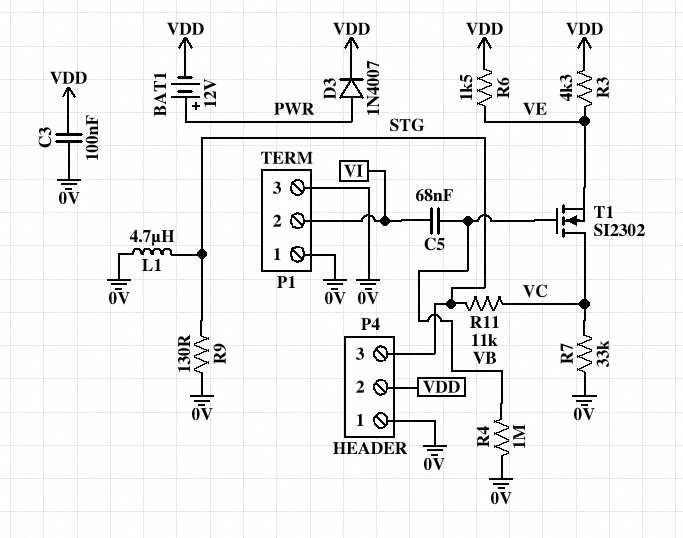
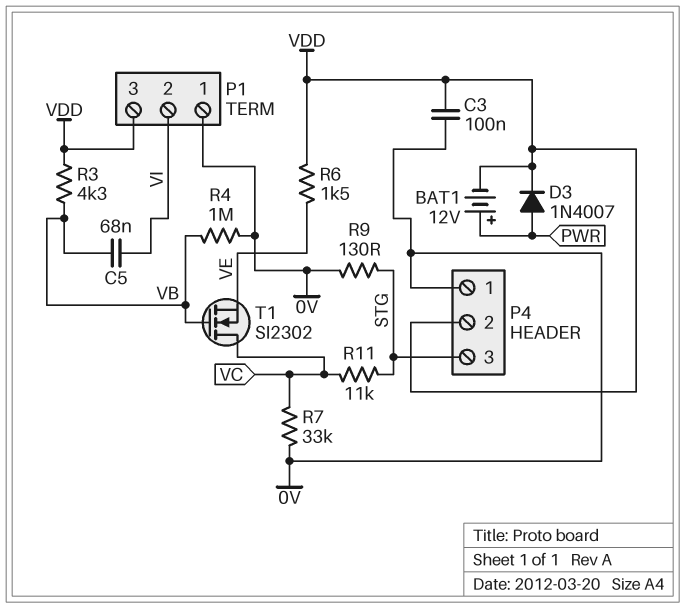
L1: 4.7uH (0V, STG) -> none
P1 pin 3: 0V -> VDD
R3: 4.3k (VDD, VE) -> 4.3k (VB, VDD)

